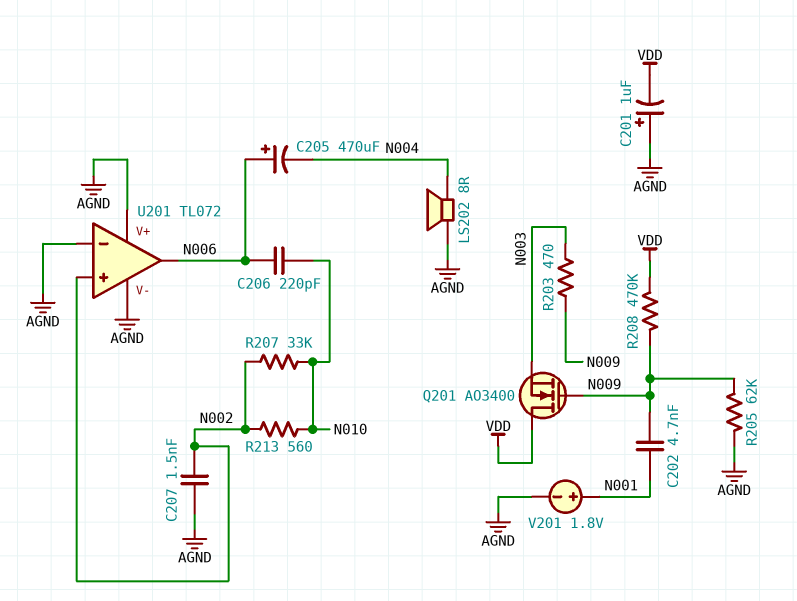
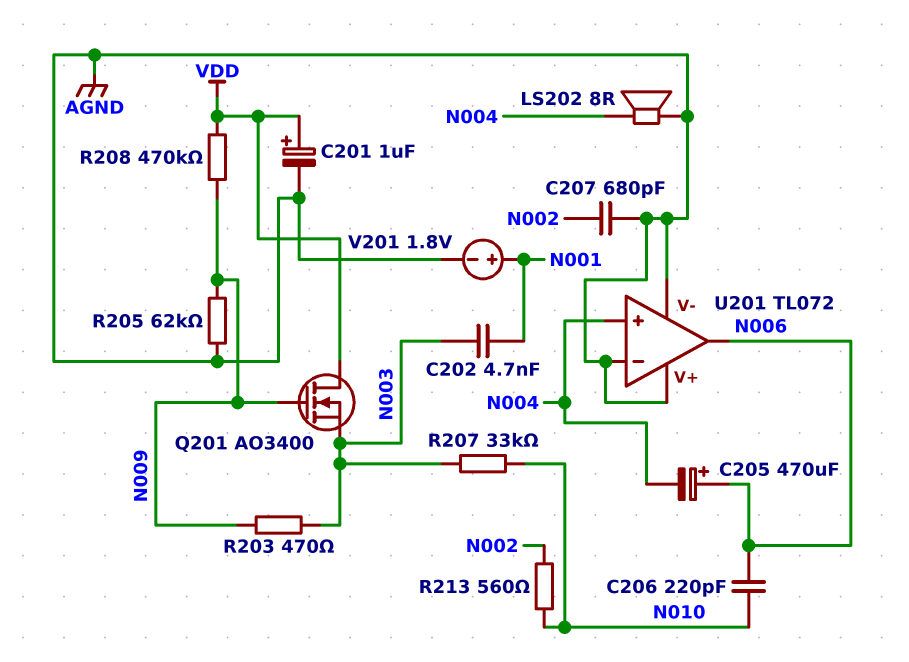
C201: 1uF (plus AGND, minus VDD) -> 1uF (plus VDD, minus AGND)
C202: 4.7nF (N001, N009) -> 4.7nF (N001, N003)
C207: 1.5nF (AGND, N002) -> 680pF (AGND, N002)
R207: 33k (N002, N010) -> 33k (N003, N010)
U201 pin in+: N002 -> N004

